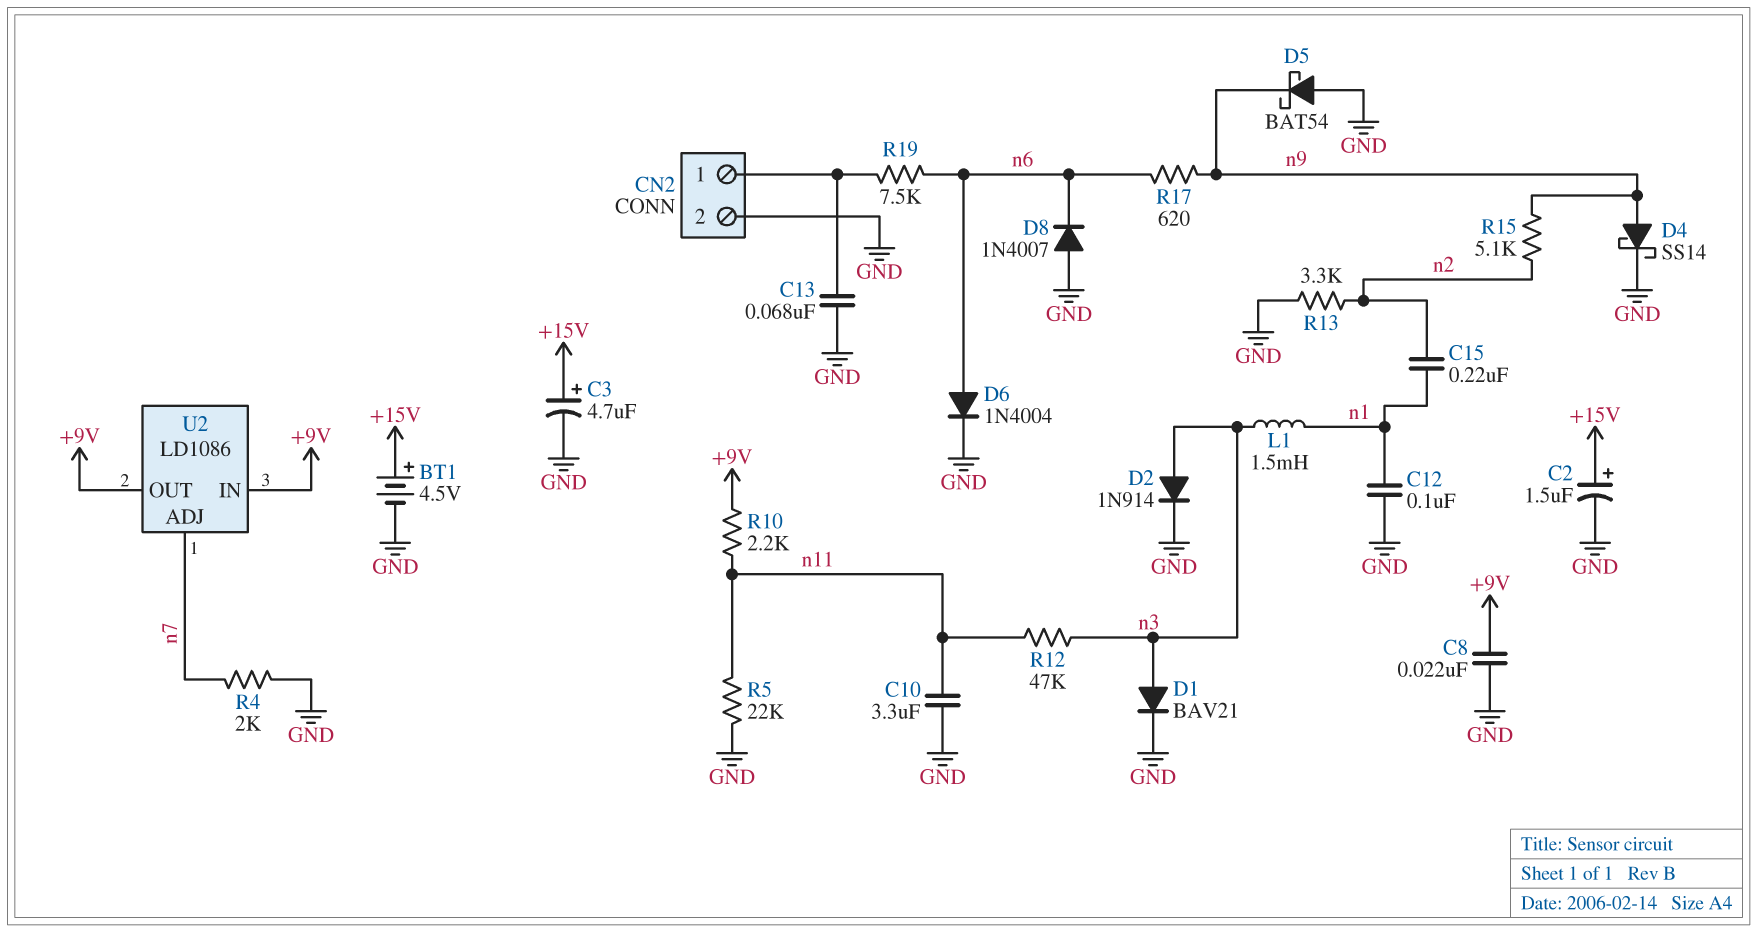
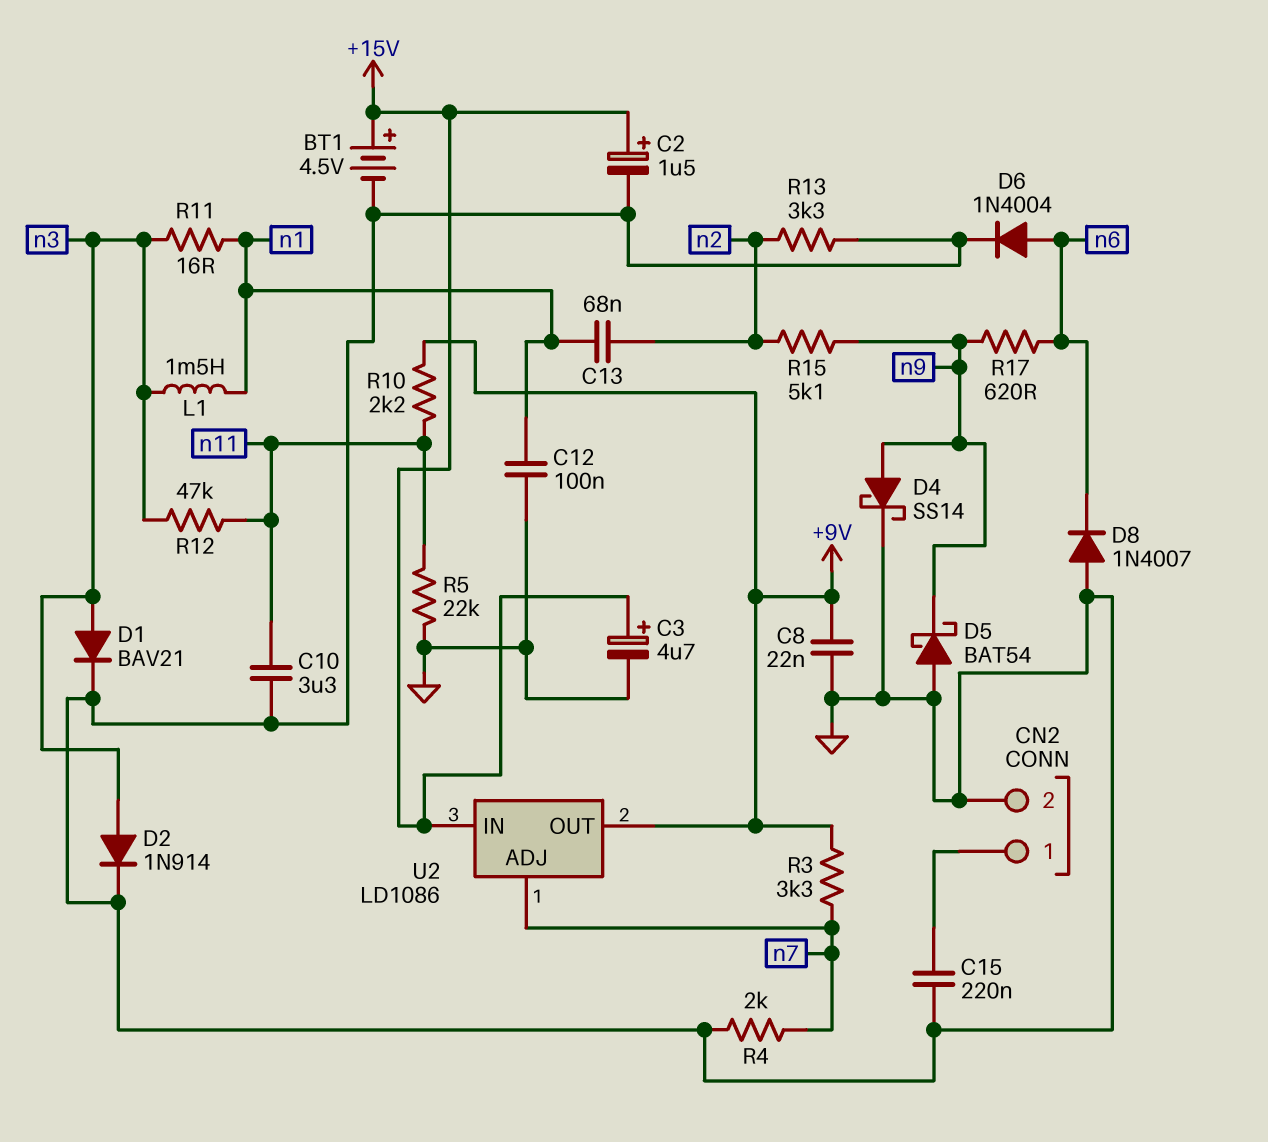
C13: 68nF (CN2/1, GND) -> 68nF (n1, n2)
C15: 220nF (n1, n2) -> 220nF (CN2/1, GND)
R3: none -> 3.3k (+9V, n7)
R11: none -> 16 (n1, n3)
R19: 7.5k (CN2/1, n6) -> none
U2 pin IN: +9V -> +15V

